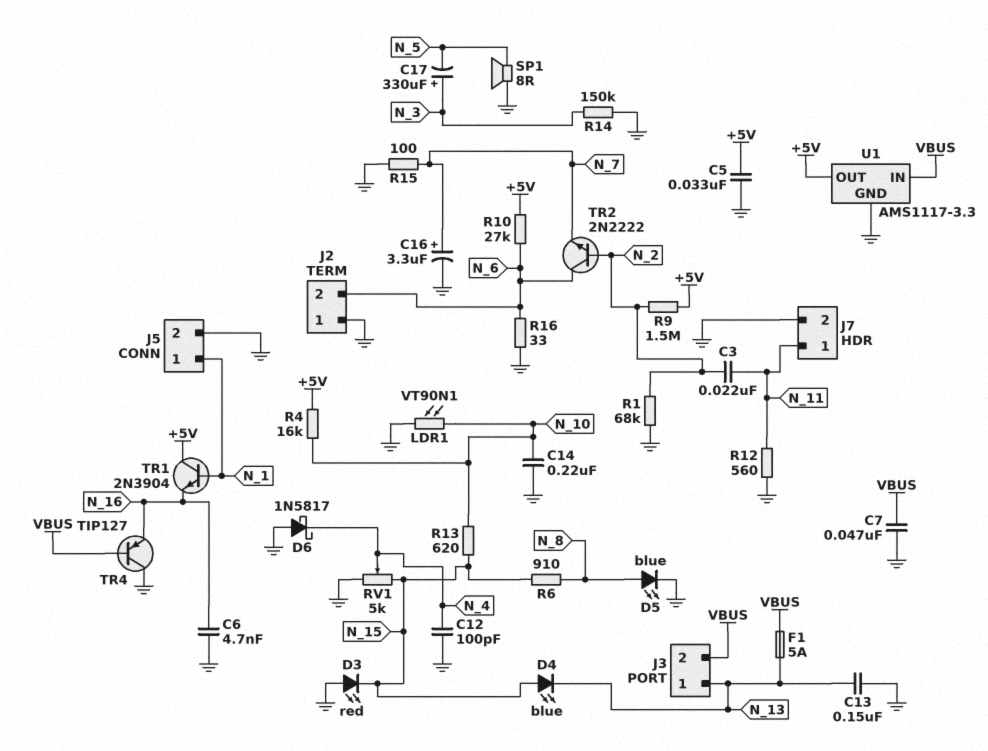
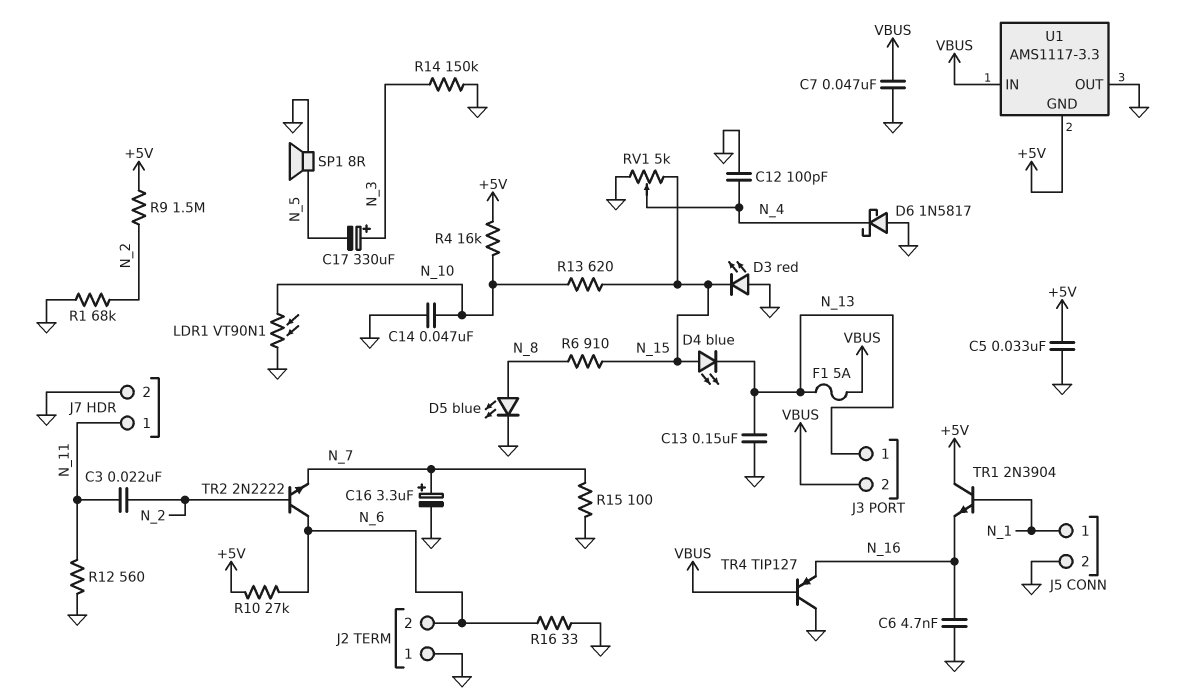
C14: 220nF (GND, N_10) -> 47nF (GND, N_10)
U1 pin GND: GND -> +5V
U1 pin OUT: +5V -> GND

